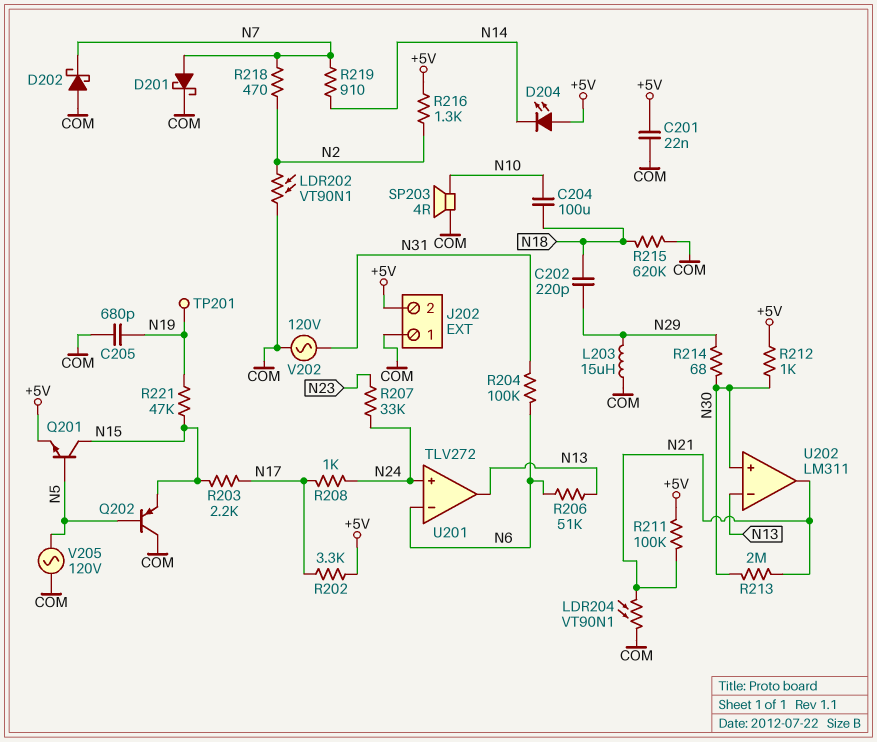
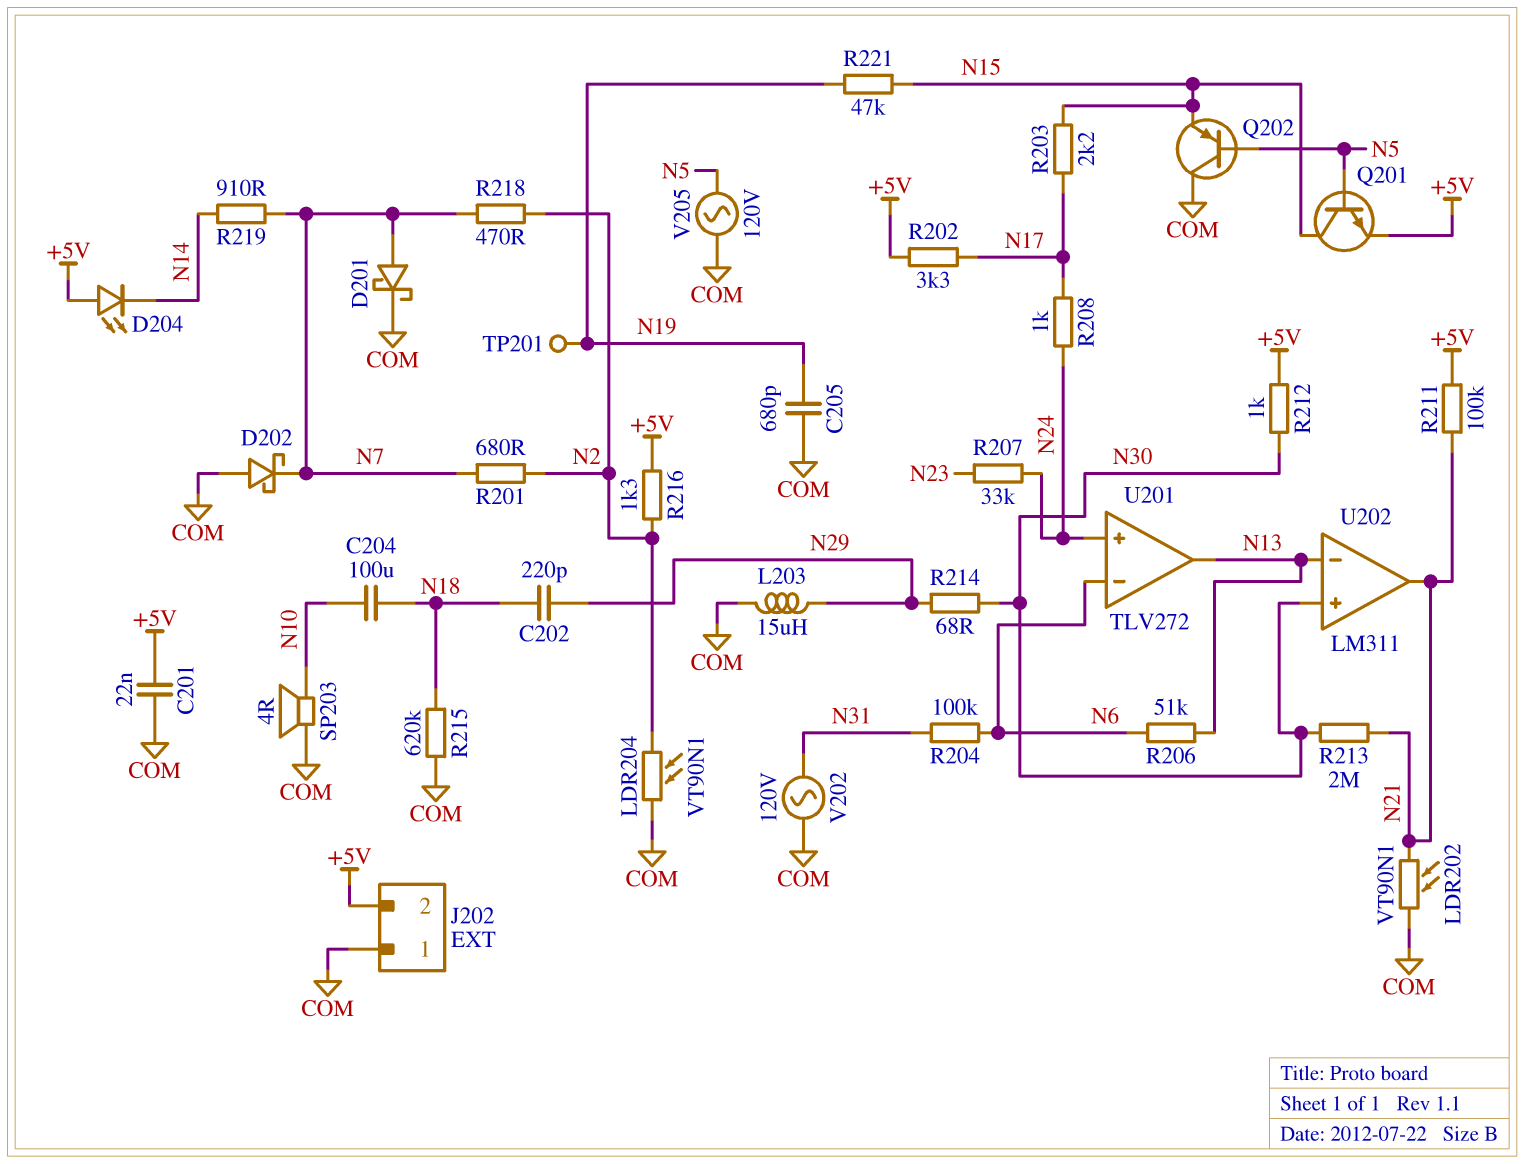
LDR202: VT90N1 (COM, N2) -> VT90N1 (COM, N21)
LDR204: VT90N1 (COM, N21) -> VT90N1 (COM, N2)
R201: none -> 680 (N2, N7)

